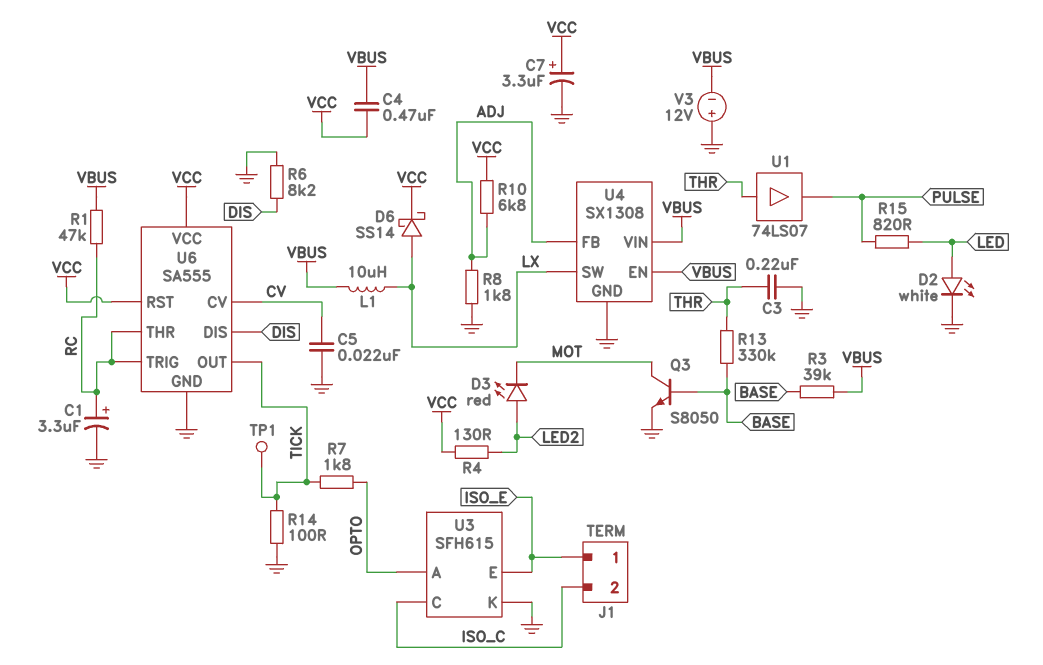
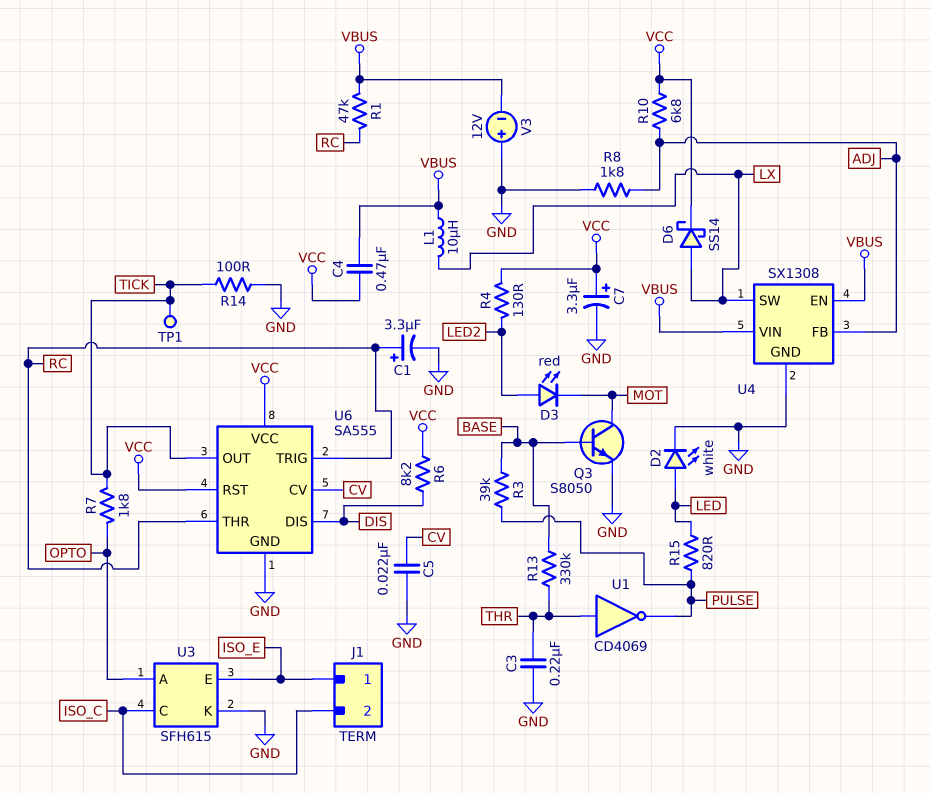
R3: 39k (BASE, VBUS) -> 39k (BASE, PULSE)
R6: 8.2k (DIS, GND) -> 8.2k (DIS, VCC)
U1: buffer 74LS07 (in THR, out PULSE) -> NOT CD4069 (in THR, out PULSE)

